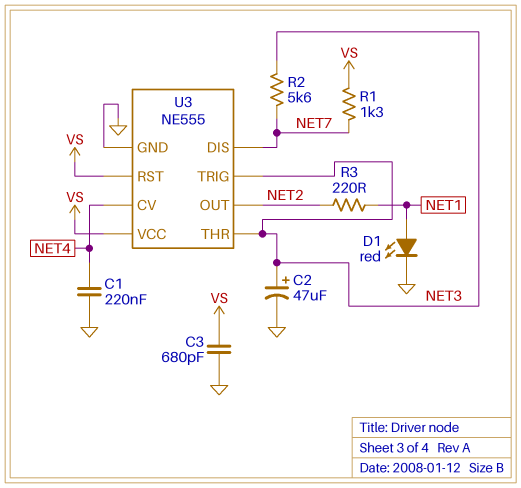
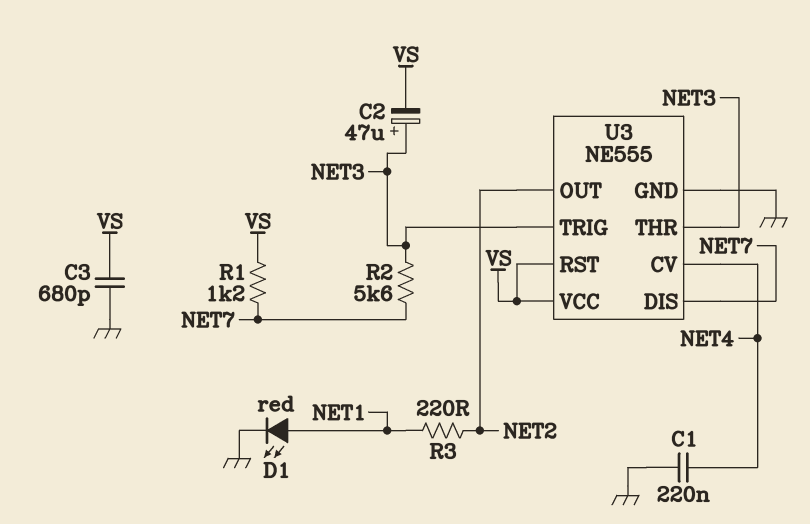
C2: 47uF (plus NET3, minus GND) -> 47uF (plus NET3, minus VS)
R1: 1.3k (NET7, VS) -> 1.2k (NET7, VS)

